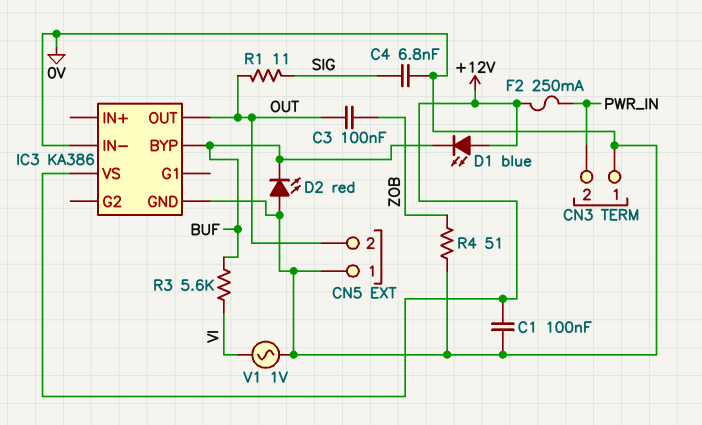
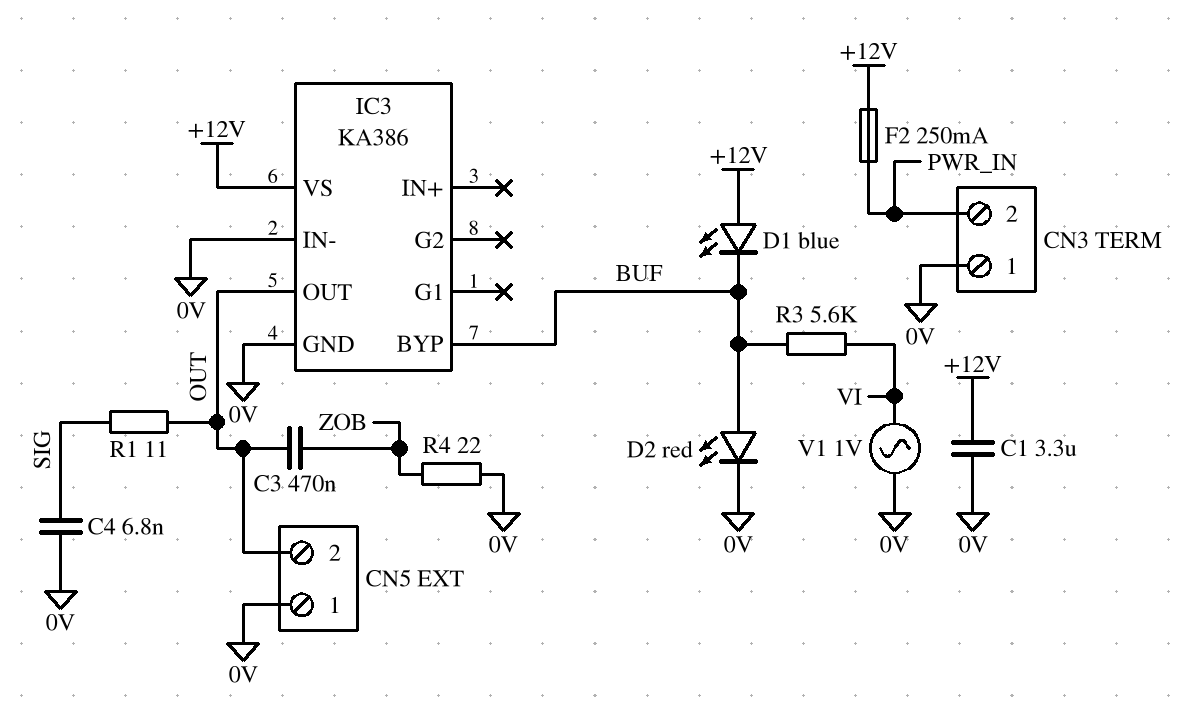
C1: 100nF (+12V, 0V) -> 3.3uF (+12V, 0V)
C3: 100nF (OUT, ZOB) -> 470nF (OUT, ZOB)
D2: LED red (A 0V, K BUF) -> LED red (A BUF, K 0V)
R4: 51 (0V, ZOB) -> 22 (0V, ZOB)

